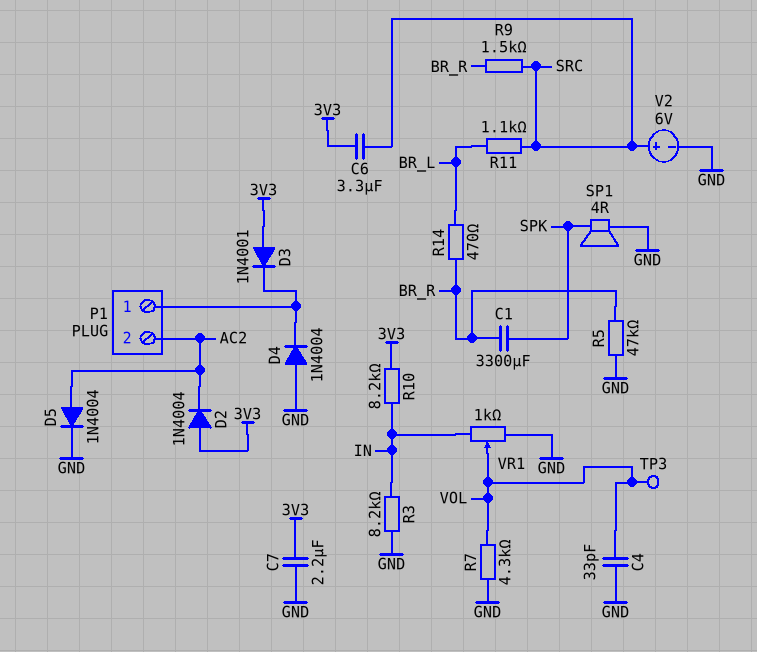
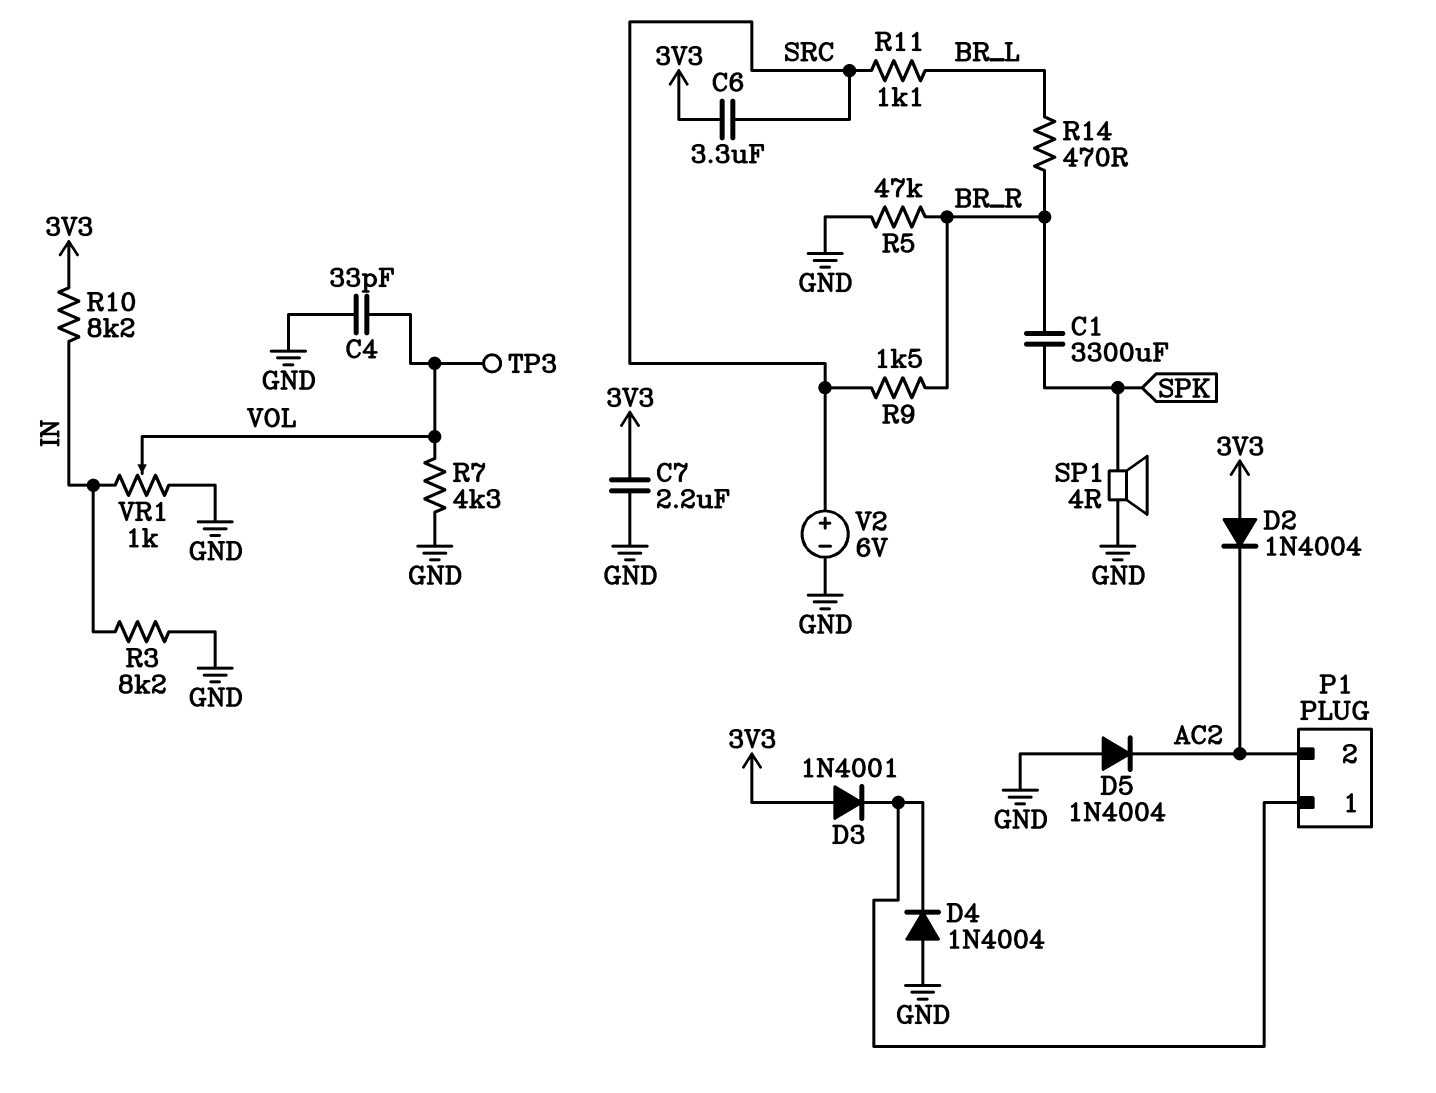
D5: diode 1N4004 (A AC2, K GND) -> diode 1N4004 (A GND, K AC2)

